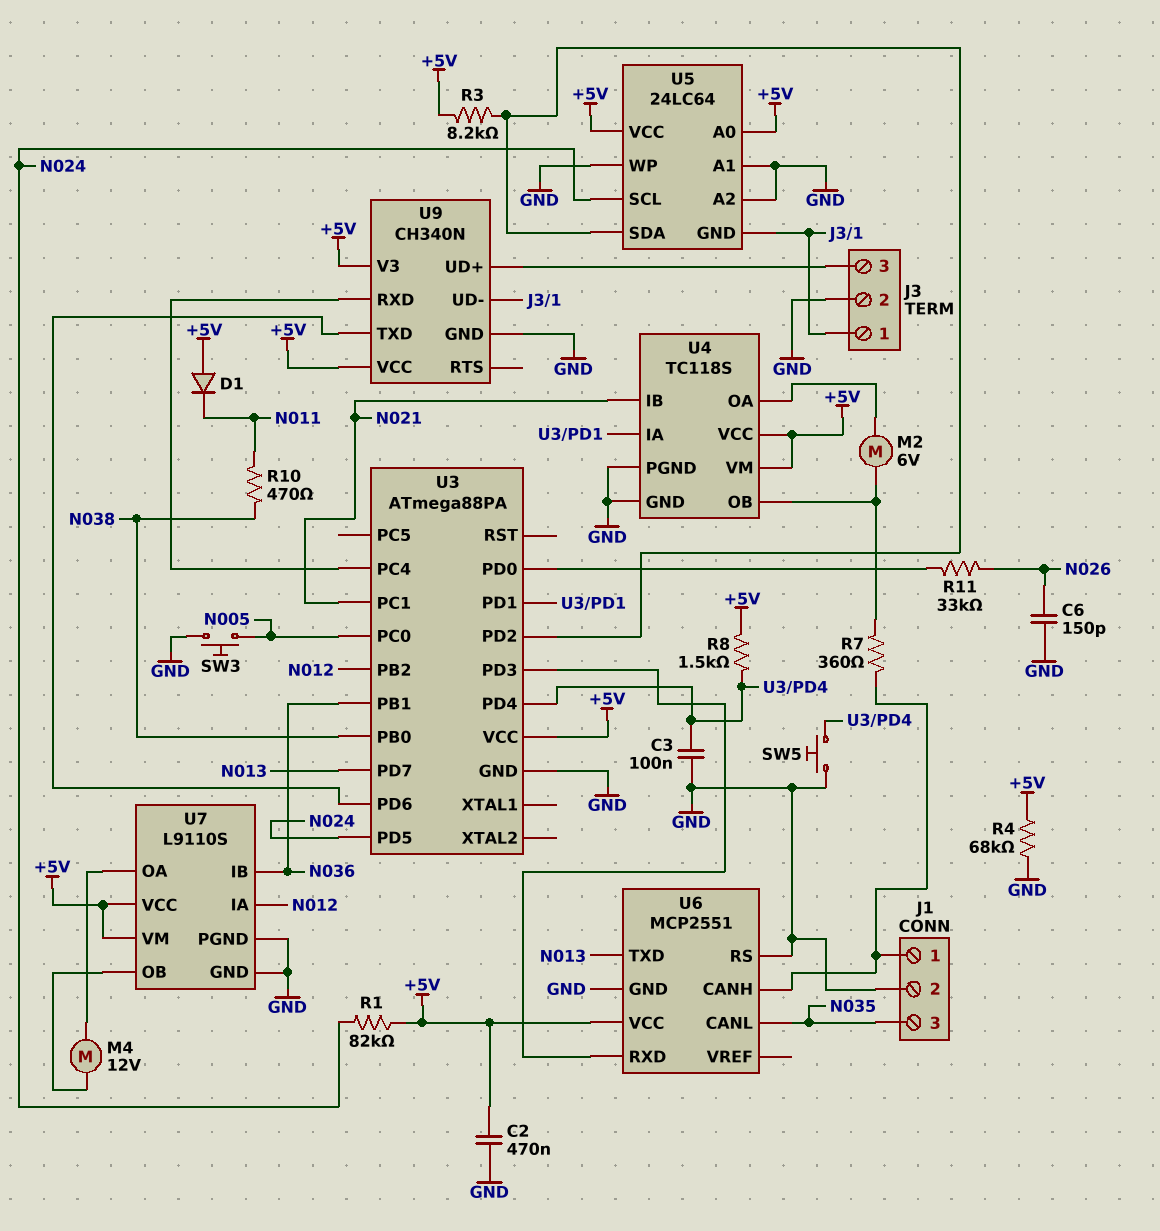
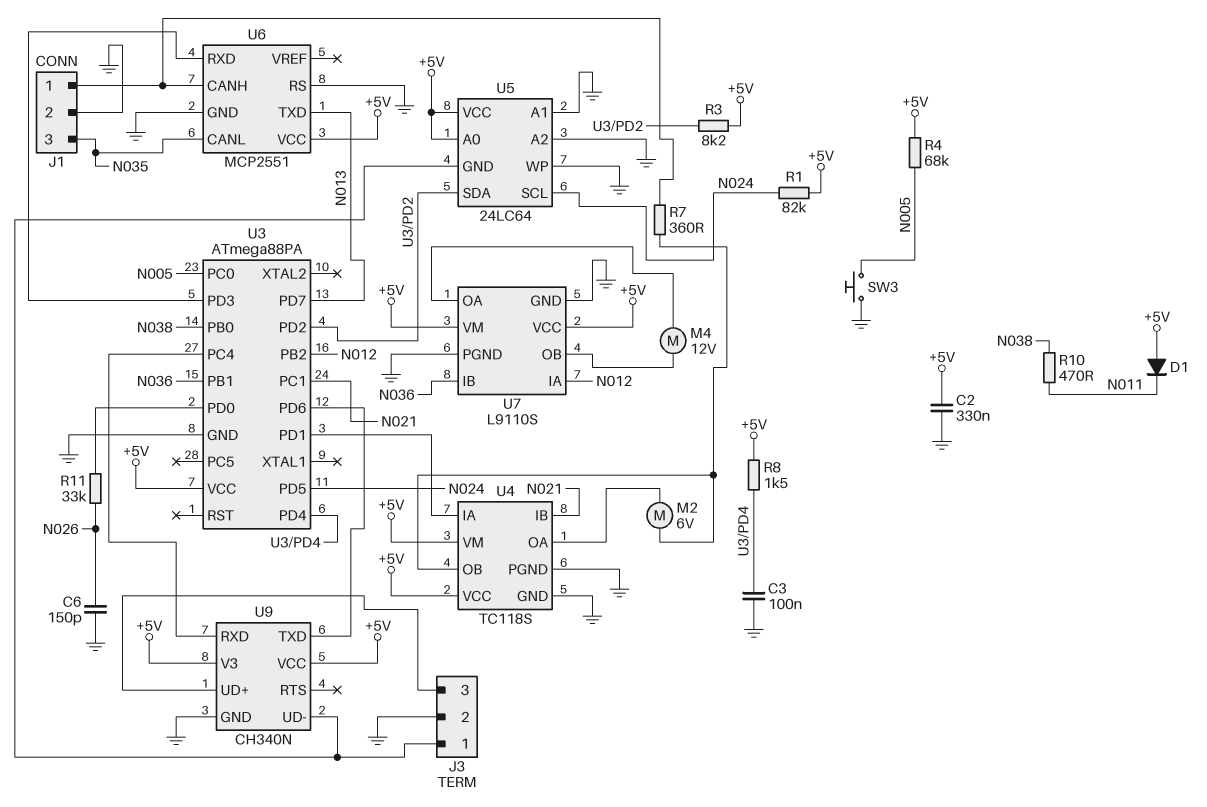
C2: 470nF (+5V, GND) -> 330nF (+5V, GND)
R4: 68k (+5V, GND) -> 68k (+5V, N005)
SW5: button (GND, U3/PD4) -> none

